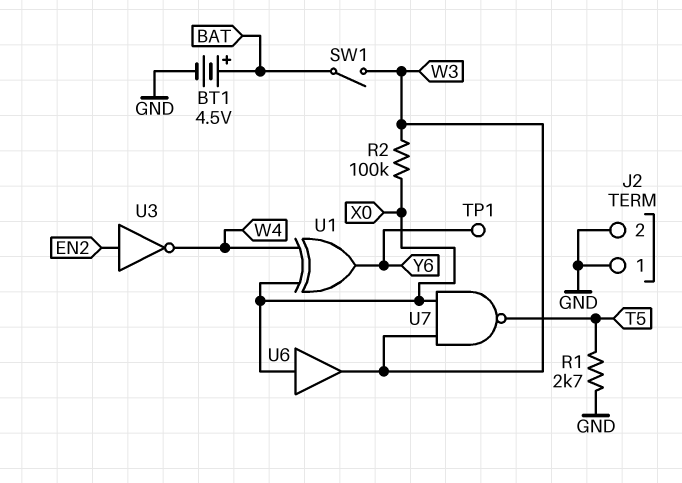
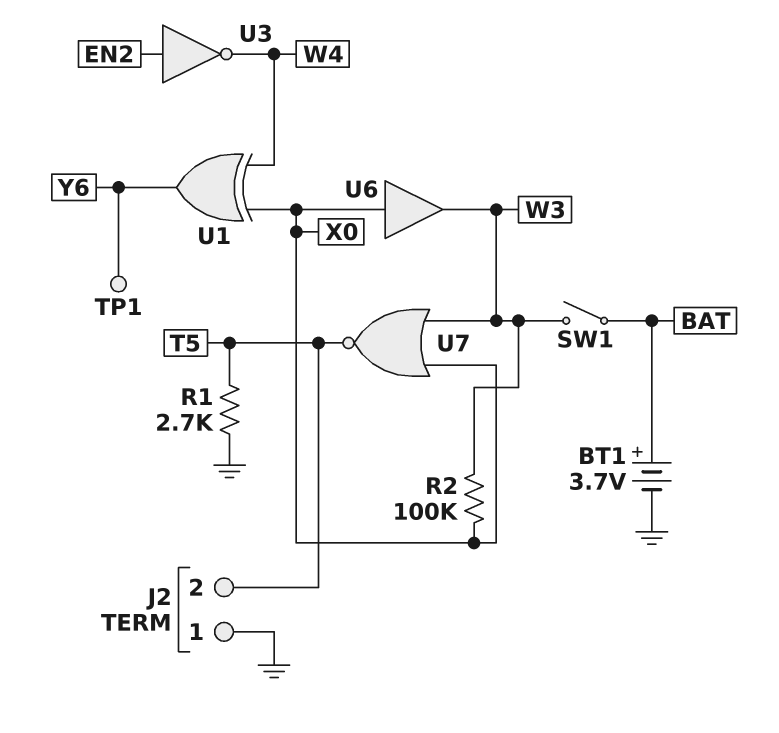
BT1: 4.5V (plus BAT, minus GND) -> 3.7V (plus BAT, minus GND)
J2 pin 2: GND -> T5
U7: NAND (in W3, in X0, out T5) -> NOR (in W3, in X0, out T5)

